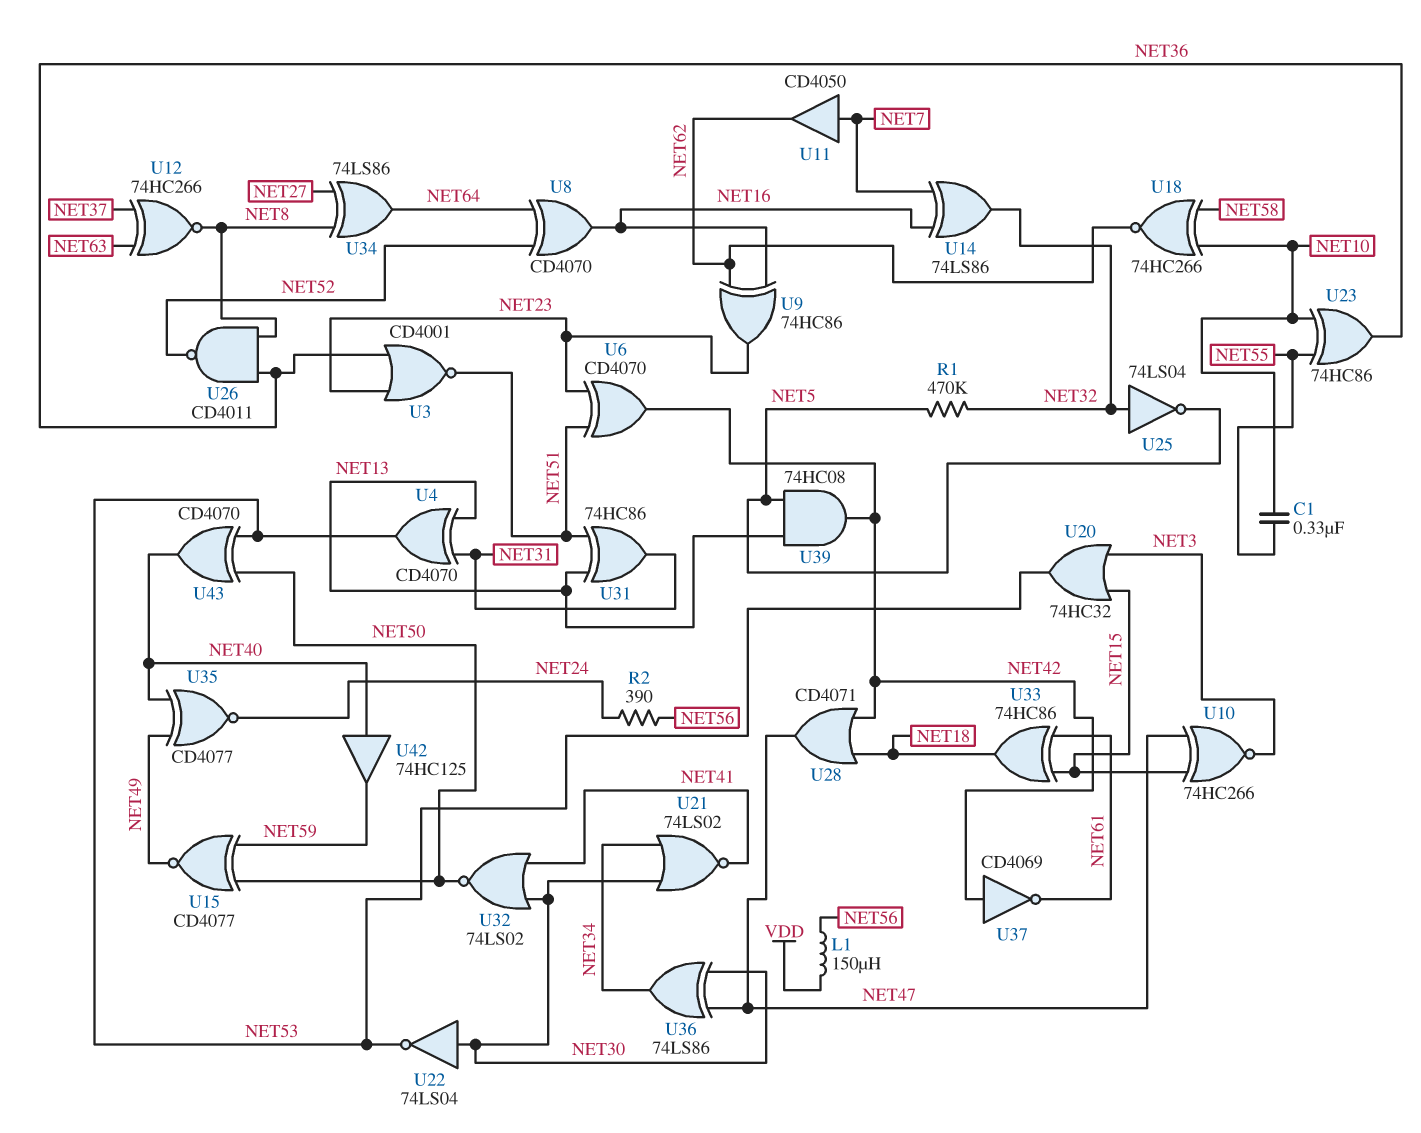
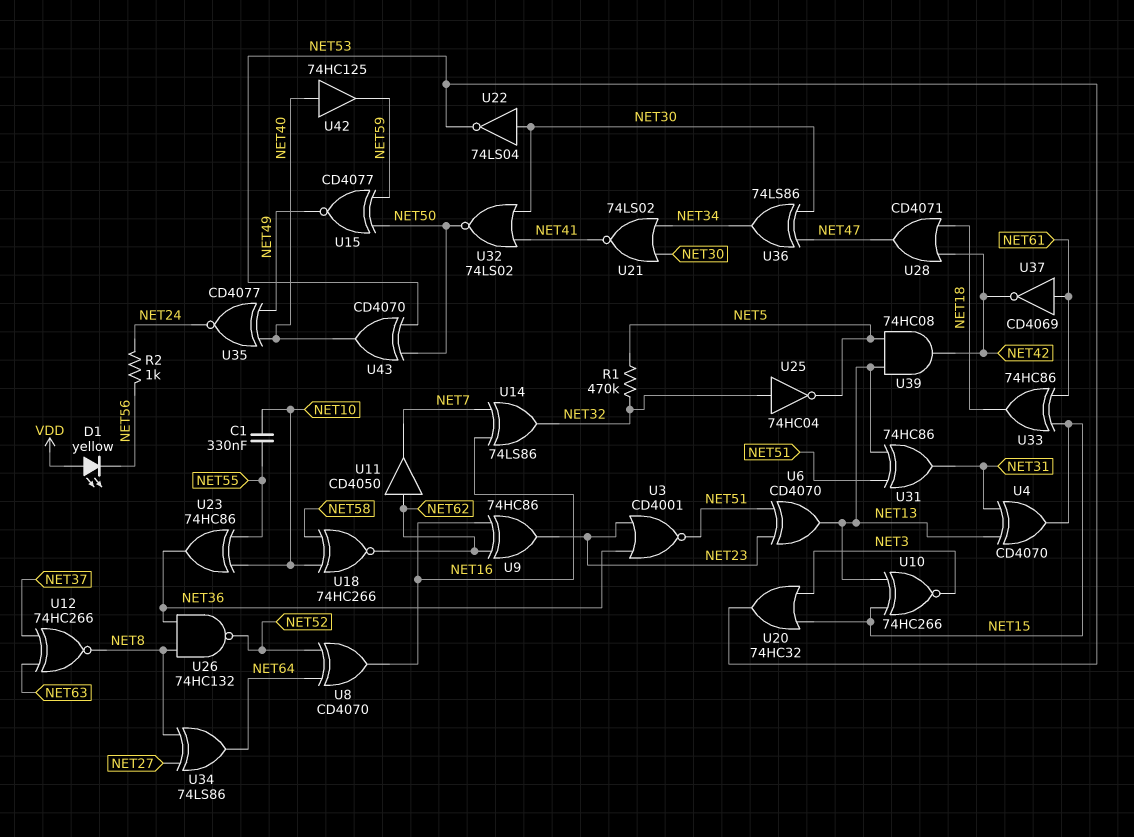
D1: none -> LED yellow (A VDD, K NET56)
L1: 150uH (NET56, VDD) -> none
R2: 390 (NET24, NET56) -> 1k (NET24, NET56)
U4: XOR CD4070 (in NET13, in NET31, out NET53) -> XOR CD4070 (in NET13, in NET31, out NET15)
U6: XOR CD4070 (in NET23, in NET51, out NET42) -> XOR CD4070 (in NET23, in NET51, out NET13)
U10: XNOR 74HC266 (in NET15, in NET47, out NET3) -> XNOR 74HC266 (in NET13, in NET15, out NET3)
U11: buffer CD4050 (in NET7, out NET62) -> buffer CD4050 (in NET62, out NET7)
U25: NOT 74LS04 (in NET32, out NET5) -> NOT 74HC04 (in NET32, out NET5)
U26: NAND CD4011 (in NET8, in NET36, out NET52) -> NAND 74HC132 (in NET8, in NET36, out NET52)
U37: NOT CD4069 (in NET42, out NET61) -> NOT CD4069 (in NET61, out NET42)

